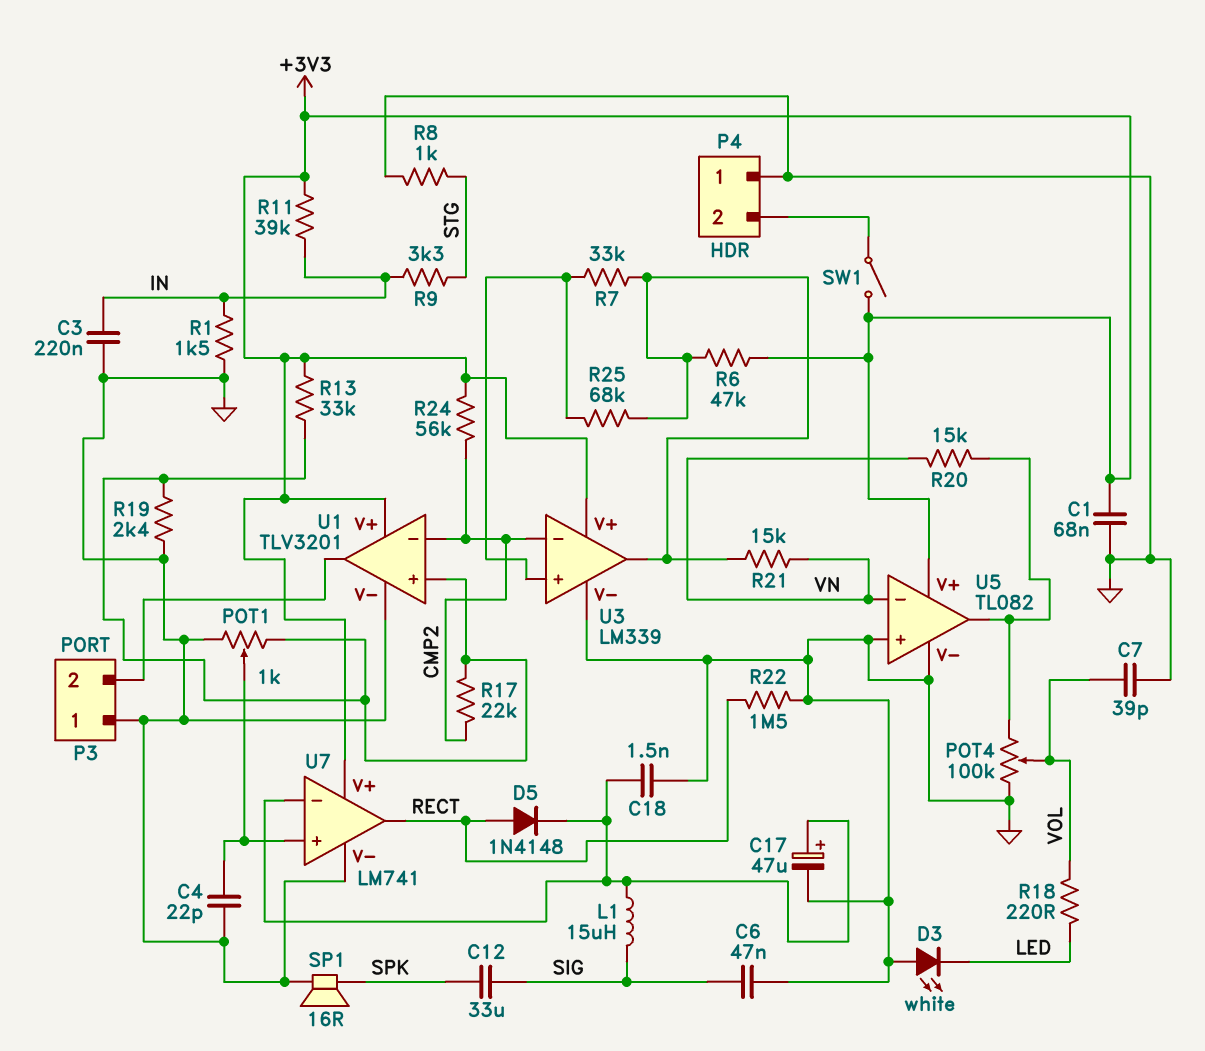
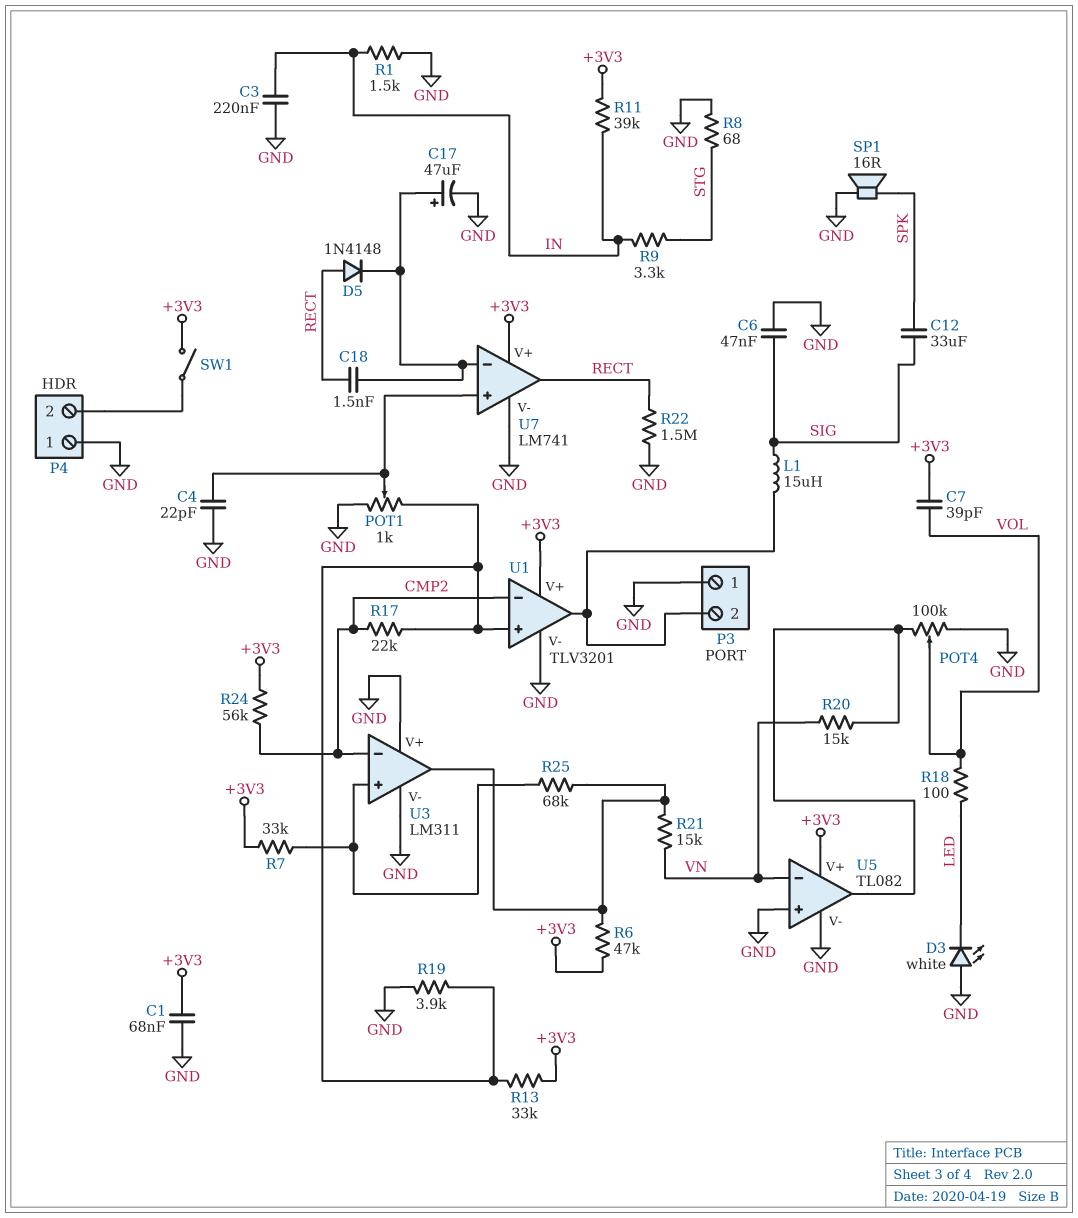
C7: 39pF (GND, VOL) -> 39pF (+3V3, VOL)
C18: 1.5nF (GND, U7/in-) -> 1.5nF (RECT, U7/in-)
L1: 15uH (SIG, U7/in-) -> 15uH (P3/2, SIG)
R7: 33k (U3/in+, U3/out) -> 33k (+3V3, U3/in+)
R8: 1k (GND, STG) -> 68 (GND, STG)
R18: 220 (LED, VOL) -> 100 (LED, VOL)
R19: 2.4k (GND, U1/in+) -> 3.9k (GND, U1/in+)
U3: LM339 -> LM311
U3 pin V+: +3V3 -> GND

